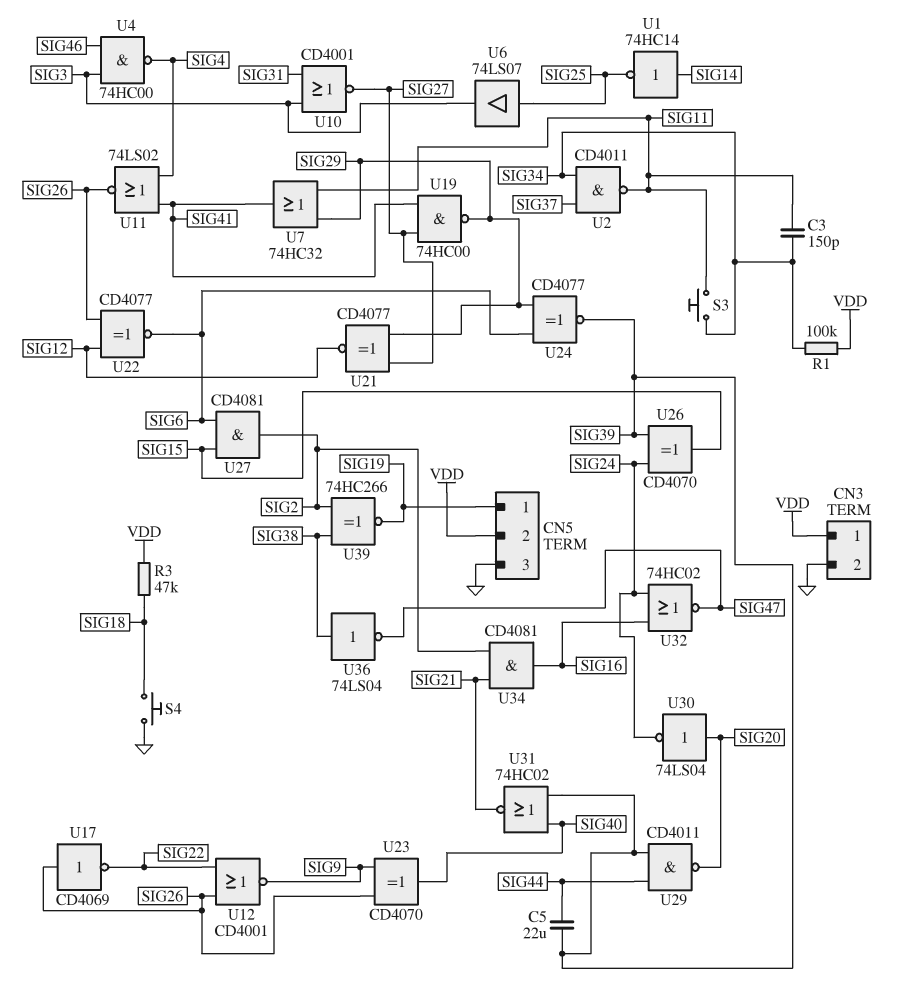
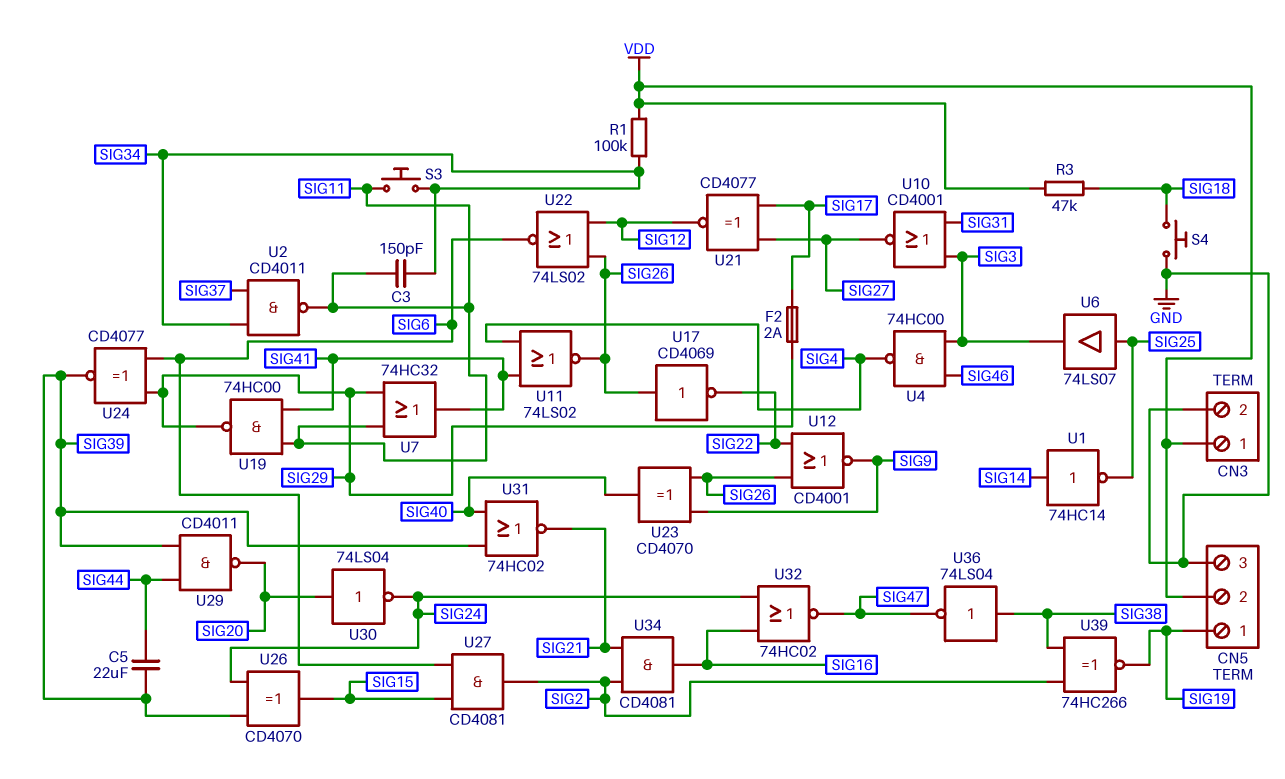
F2: none -> 2A (SIG17, SIG29)
U19: NAND 74HC00 (in SIG27, in SIG41, out SIG29) -> NAND 74HC00 (in SIG11, in SIG41, out SIG29)
U21: XNOR CD4077 (in SIG27, in SIG29, out SIG12) -> XNOR CD4077 (in SIG17, in SIG27, out SIG12)
U22: XNOR CD4077 (in SIG12, in SIG26, out SIG6) -> NOR 74LS02 (in SIG12, in SIG26, out SIG6)

